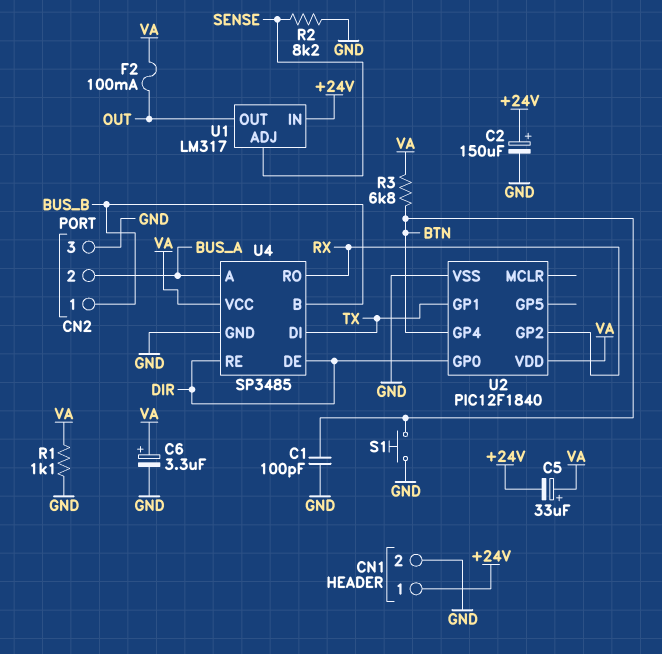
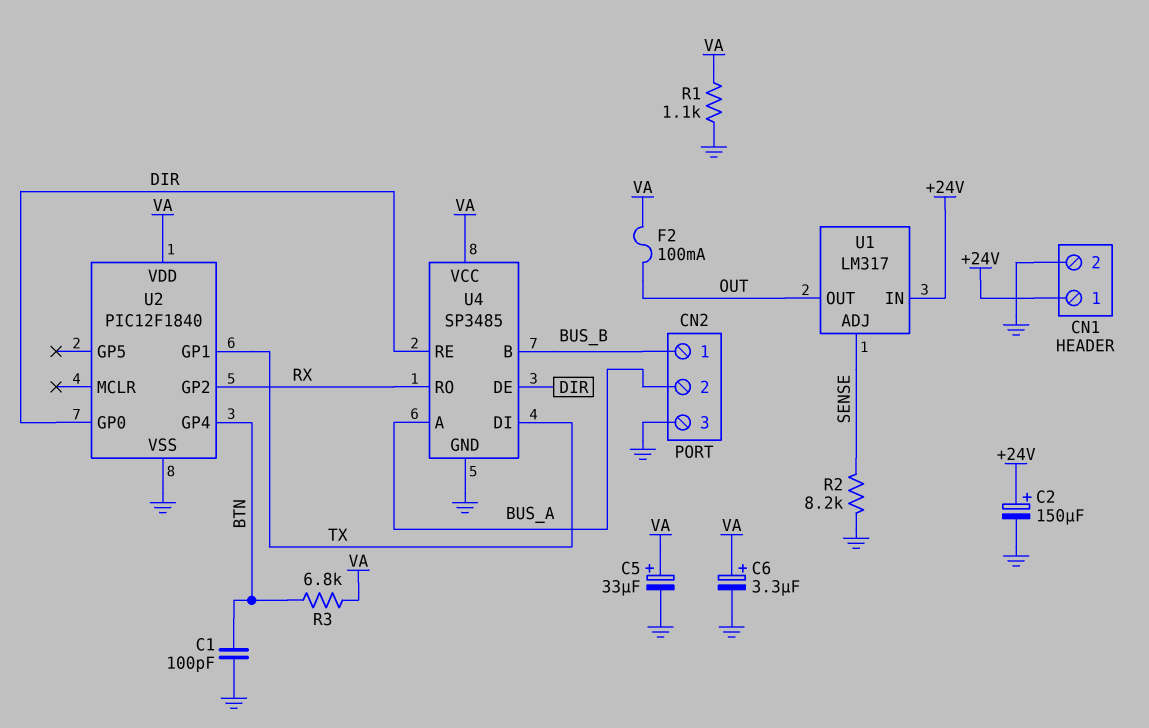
C5: 33uF (plus VA, minus +24V) -> 33uF (plus VA, minus GND)
S1: button (BTN, GND) -> none

